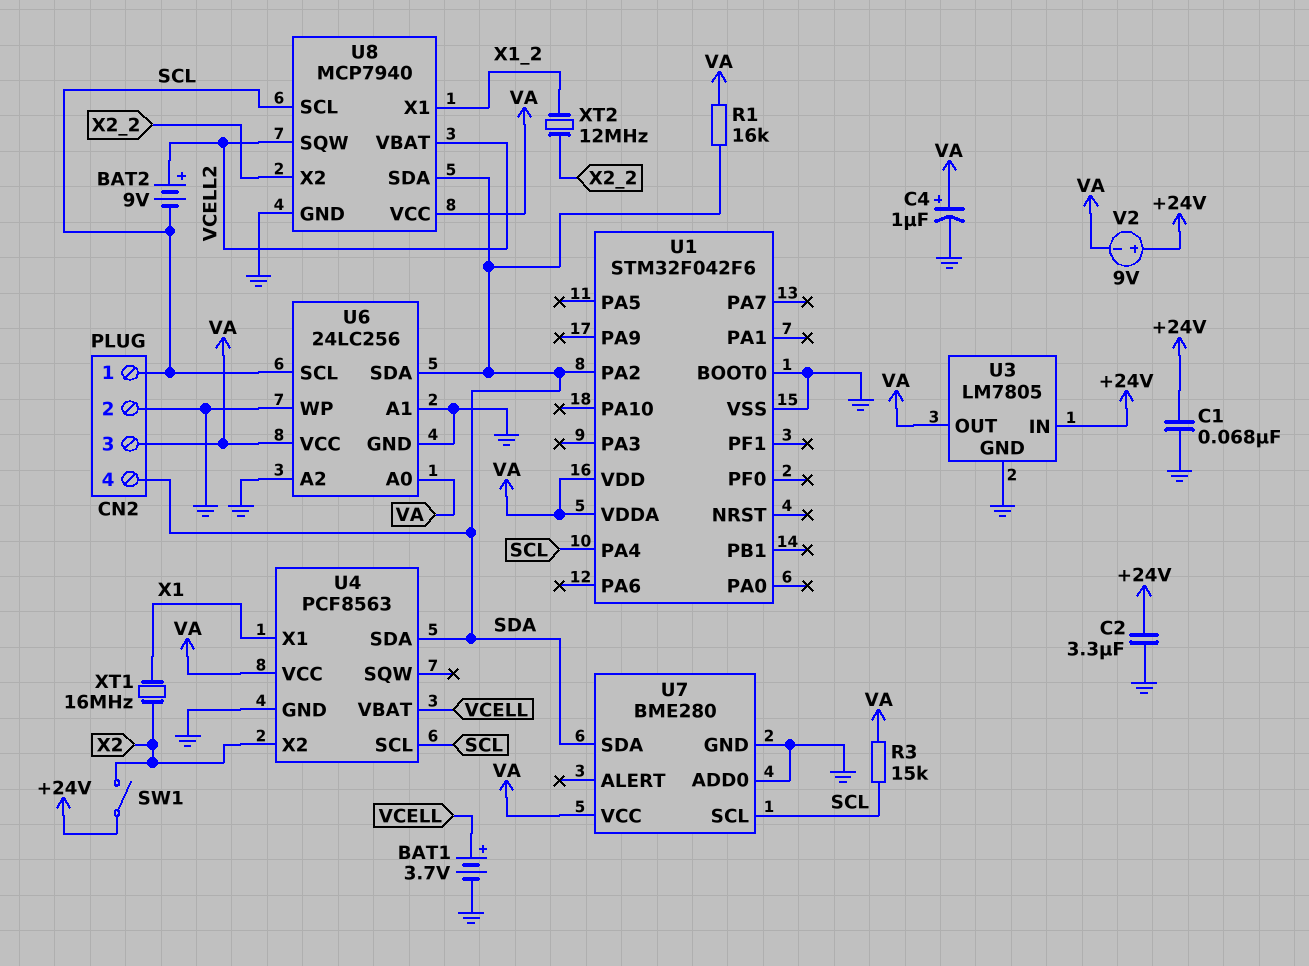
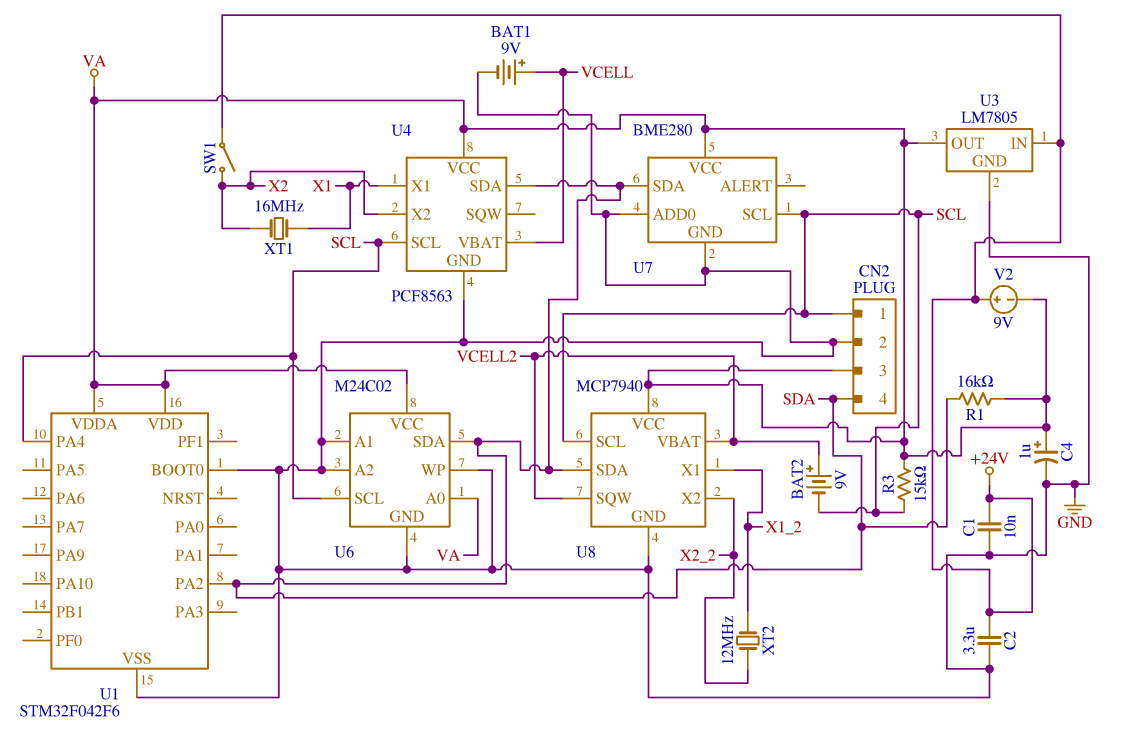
BAT1: 3.7V (plus VCELL, minus GND) -> 9V (plus VCELL, minus GND)
C1: 68nF (+24V, GND) -> 10nF (+24V, GND)
U6: 24LC256 -> M24C02

